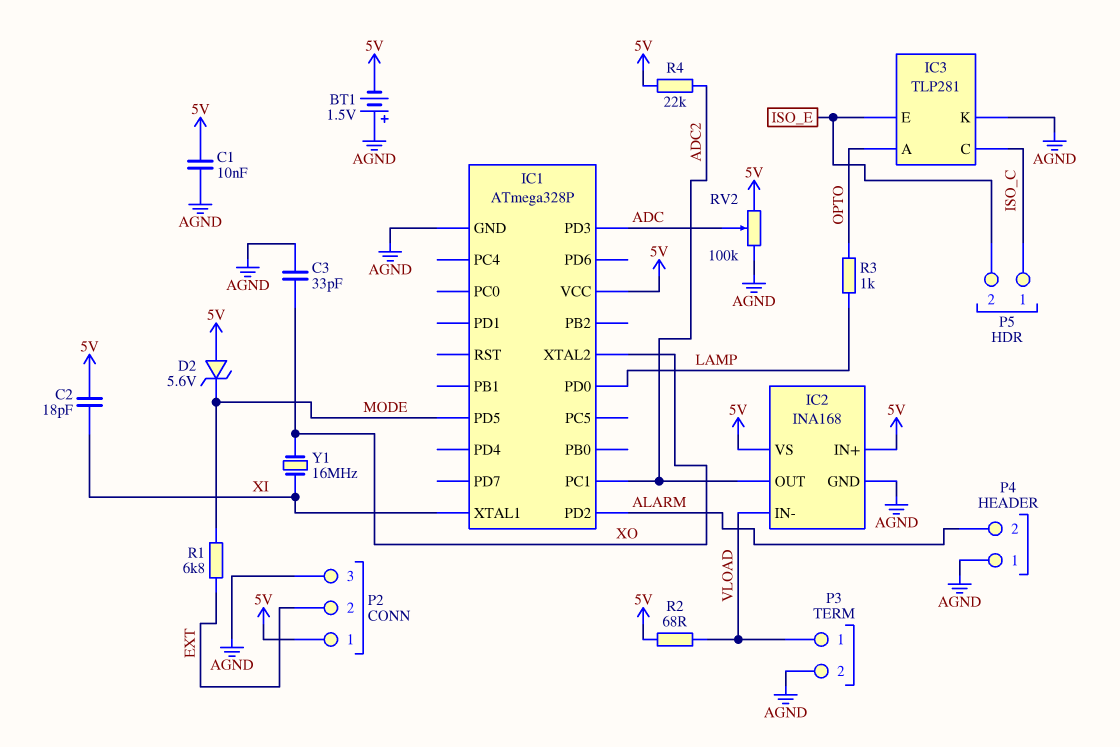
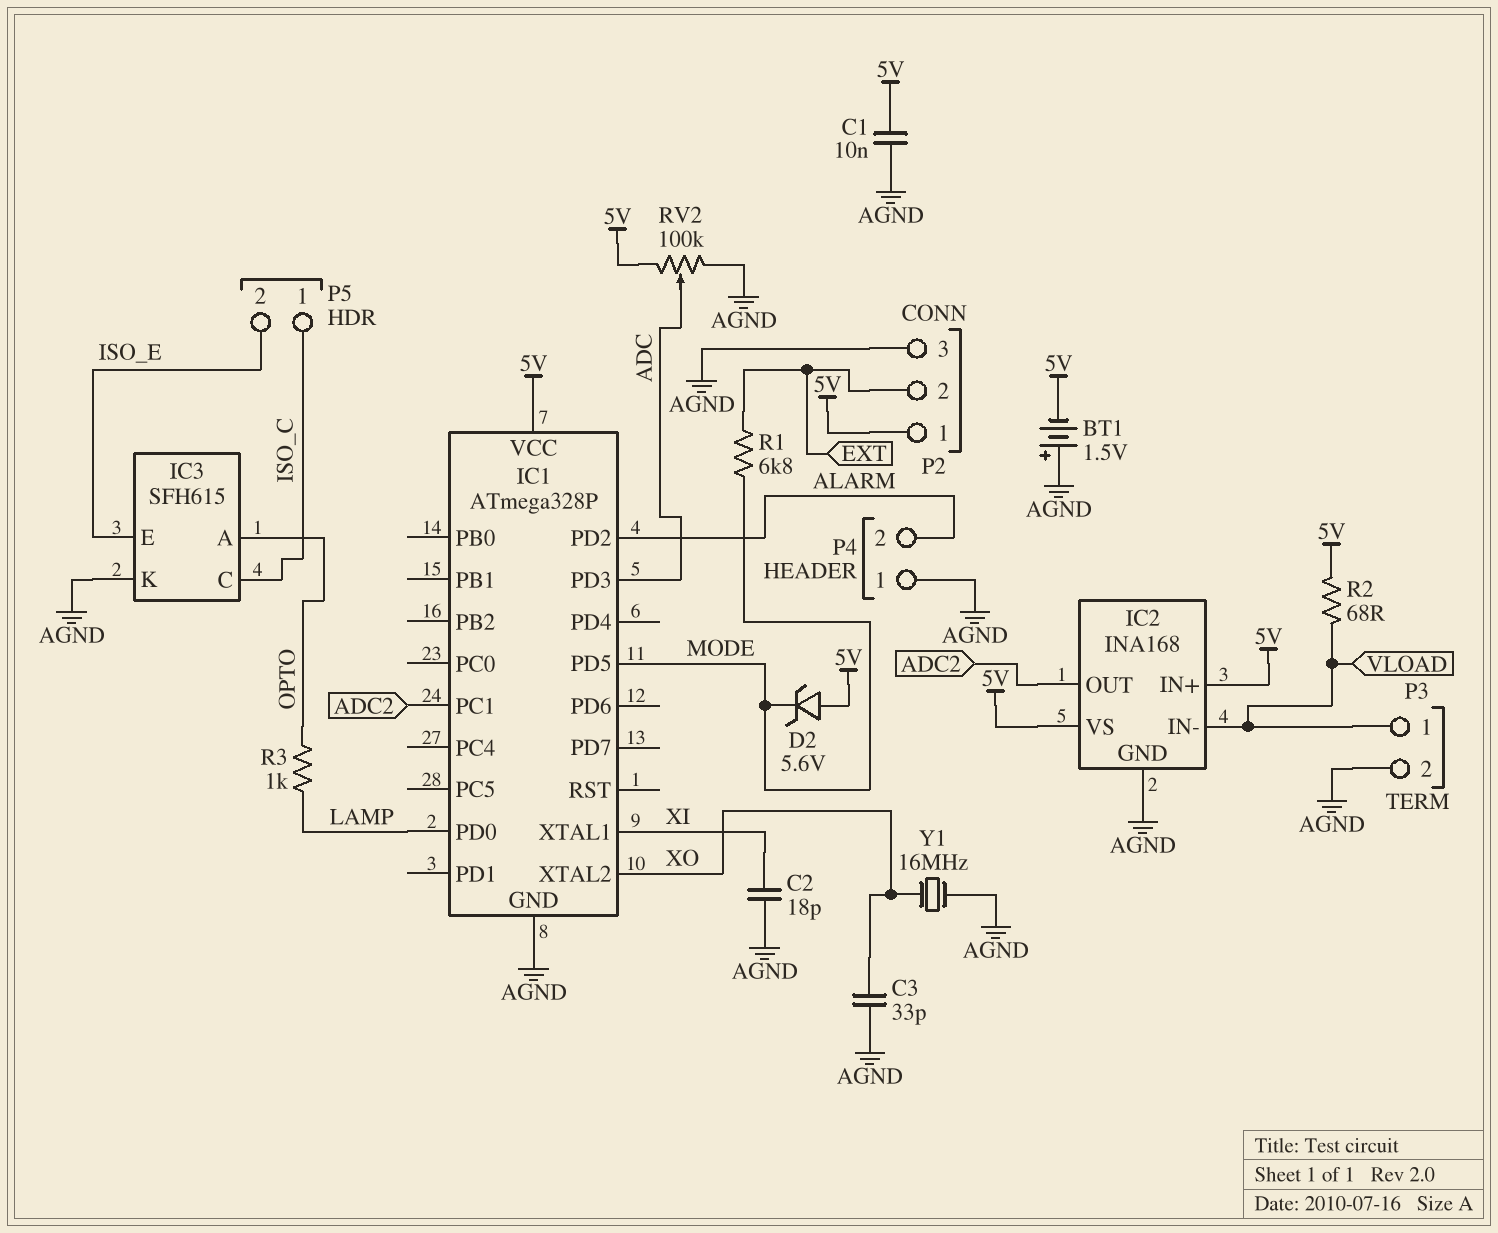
C2: 18pF (5V, XI) -> 18pF (AGND, XI)
IC3: TLP281 -> SFH615
R4: 22k (5V, ADC2) -> none
Y1: 16MHz (XI, XO) -> 16MHz (AGND, XO)

